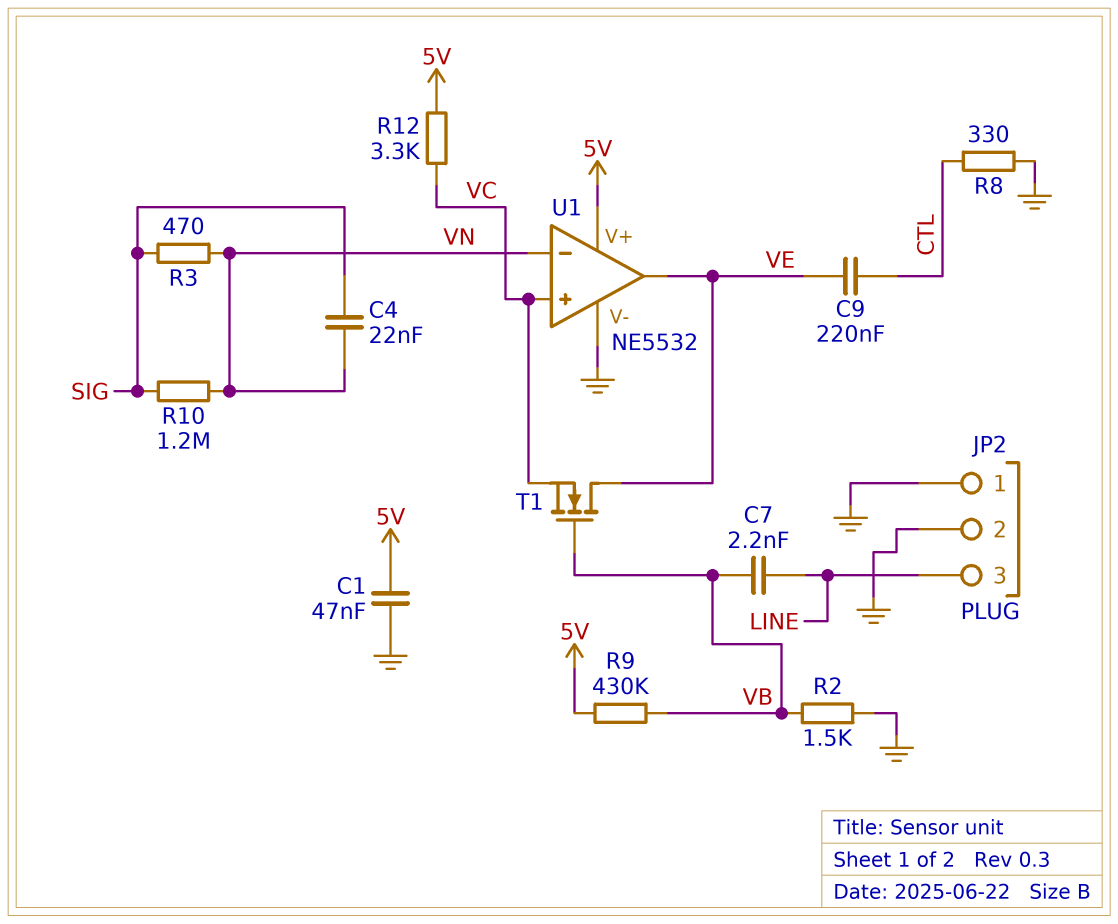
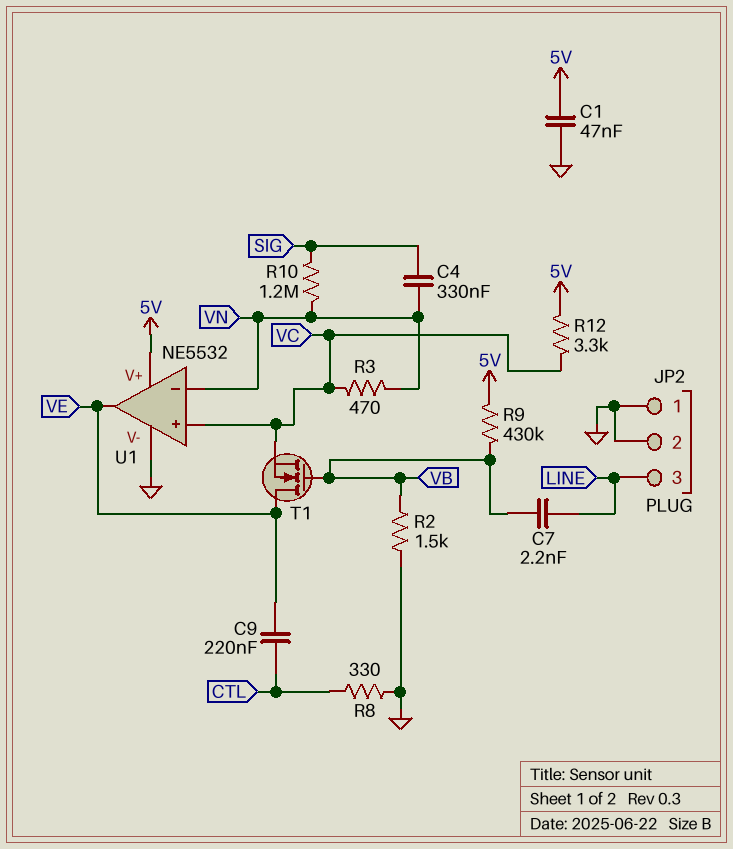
C4: 22nF (SIG, VN) -> 330nF (SIG, VN)
R3: 470 (SIG, VN) -> 470 (VC, VN)

